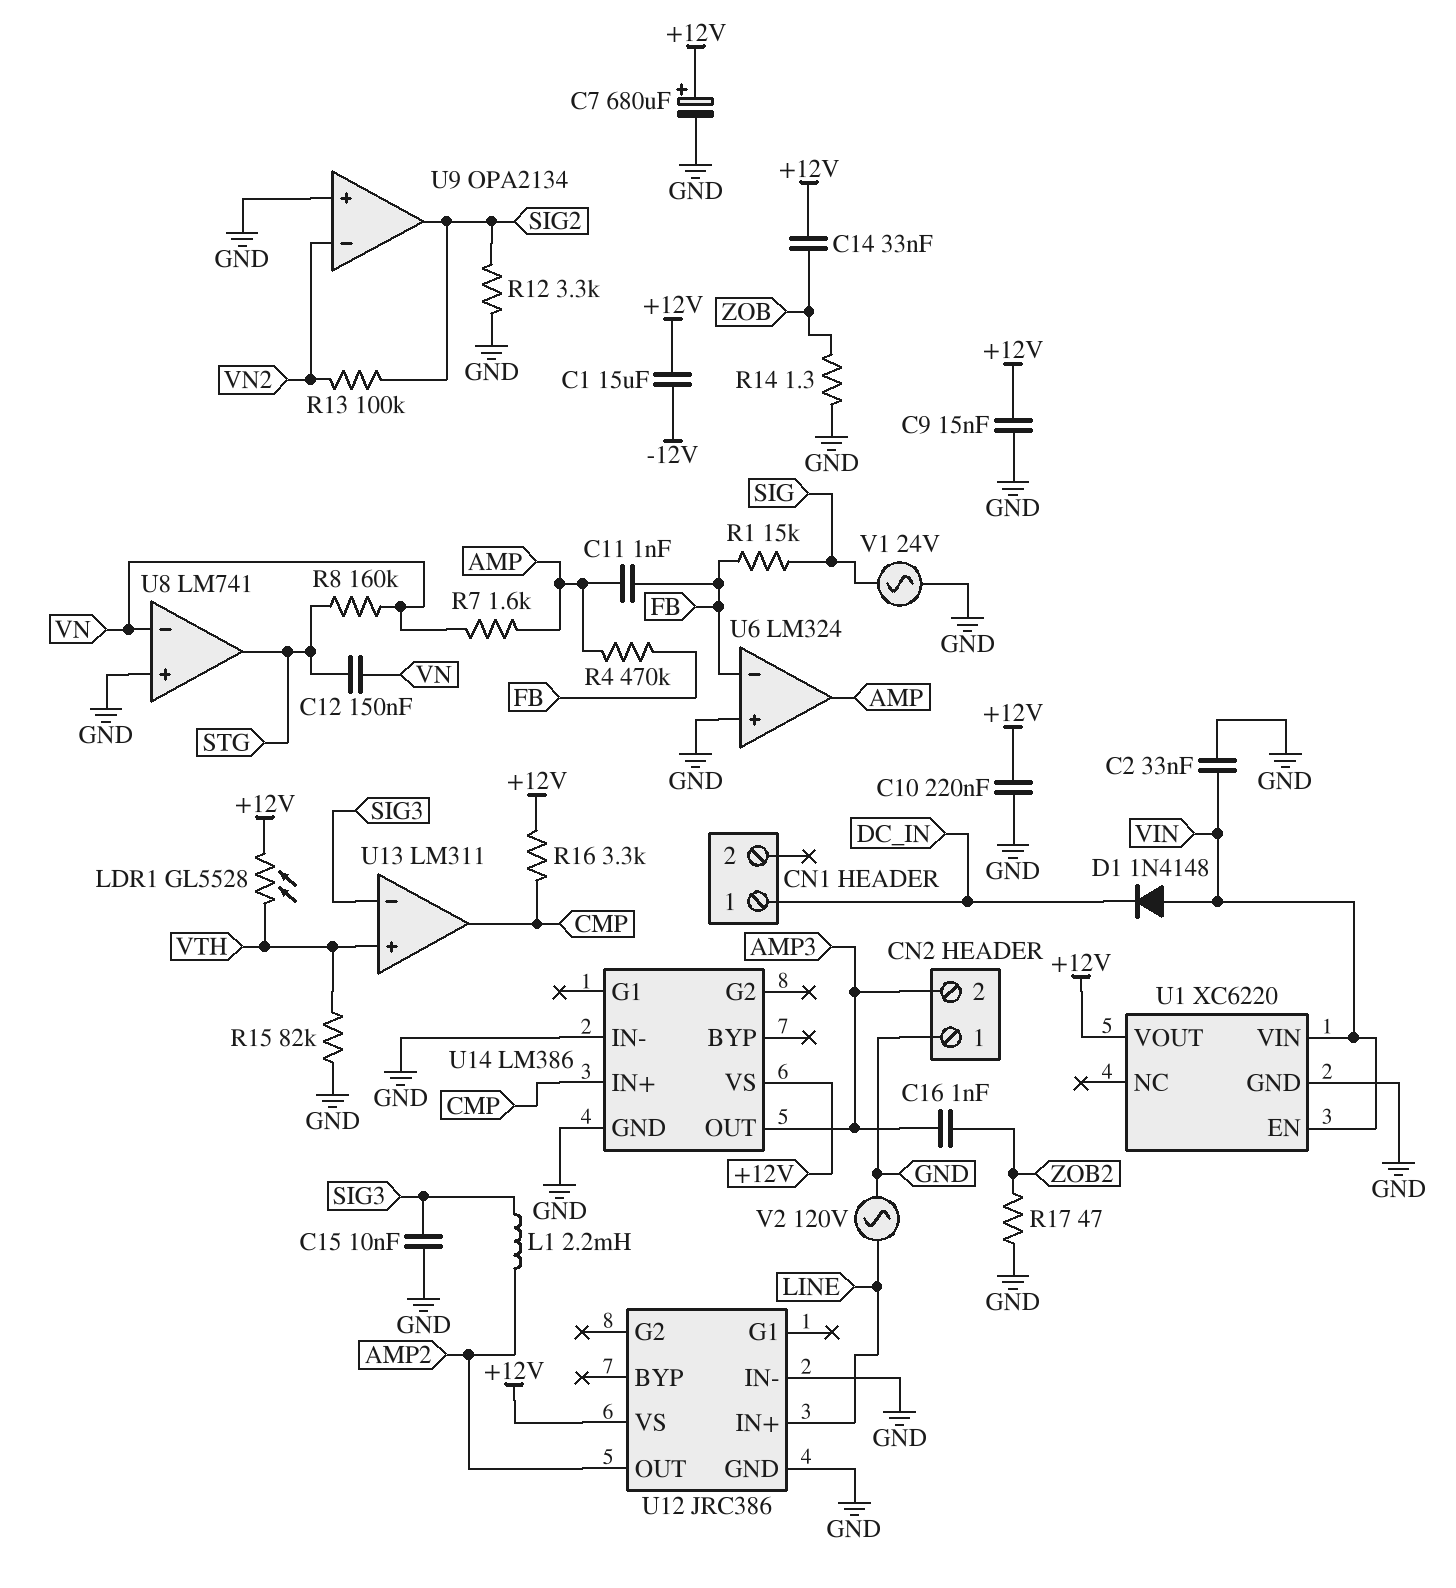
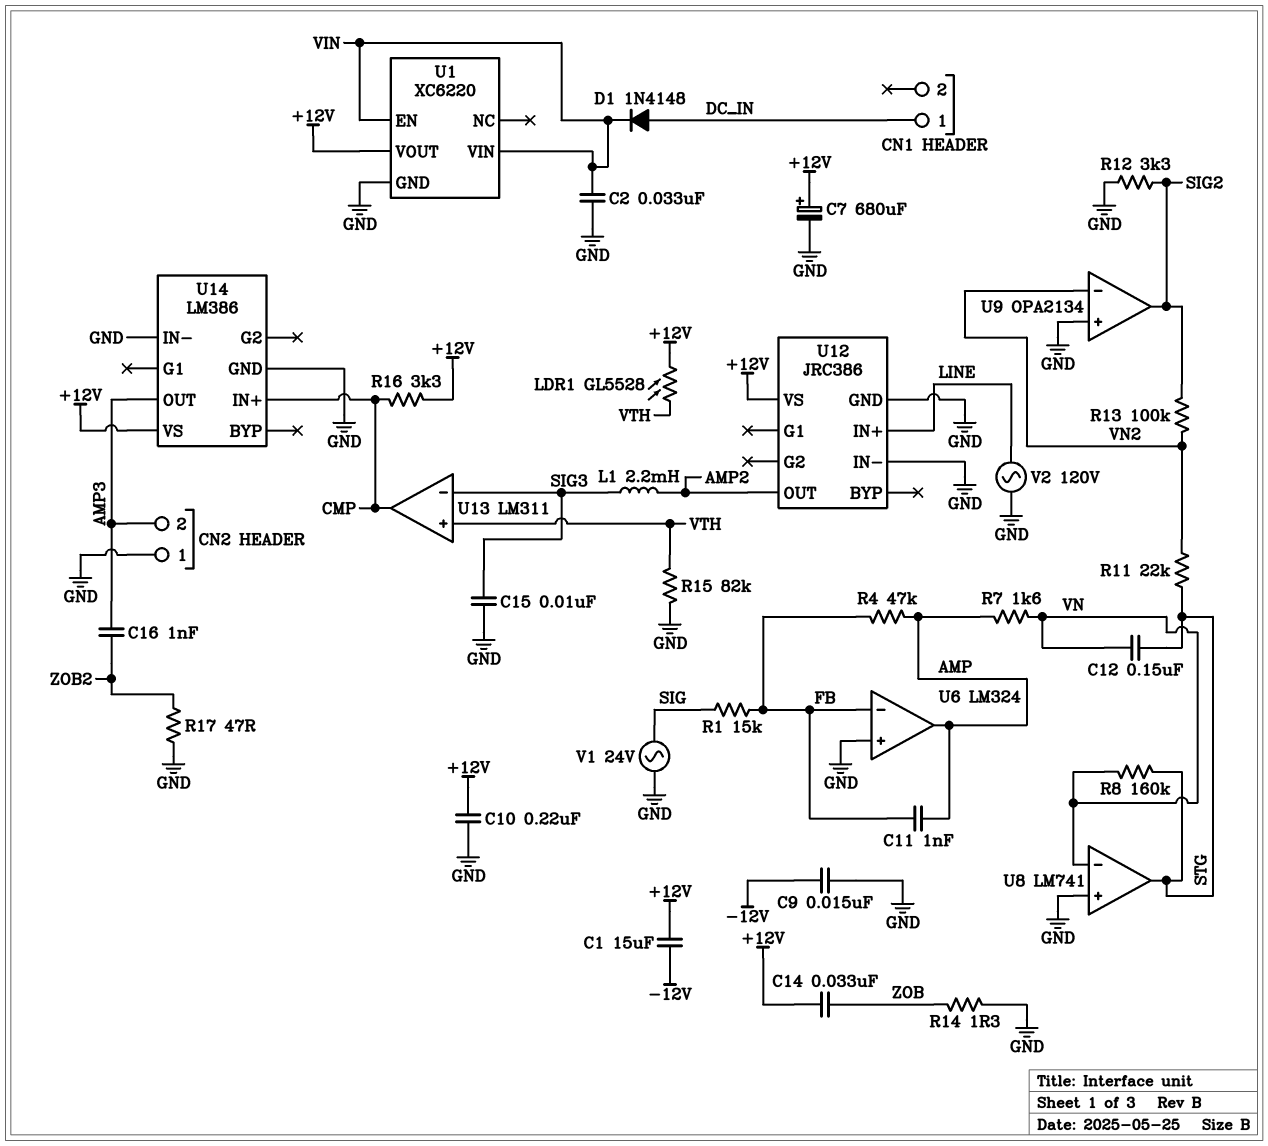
C9: 15nF (+12V, GND) -> 15nF (-12V, GND)
D1: diode 1N4148 (A VIN, K DC_IN) -> diode 1N4148 (A DC_IN, K VIN)
R4: 470k (AMP, FB) -> 47k (AMP, FB)
R11: none -> 22k (STG, VN2)

